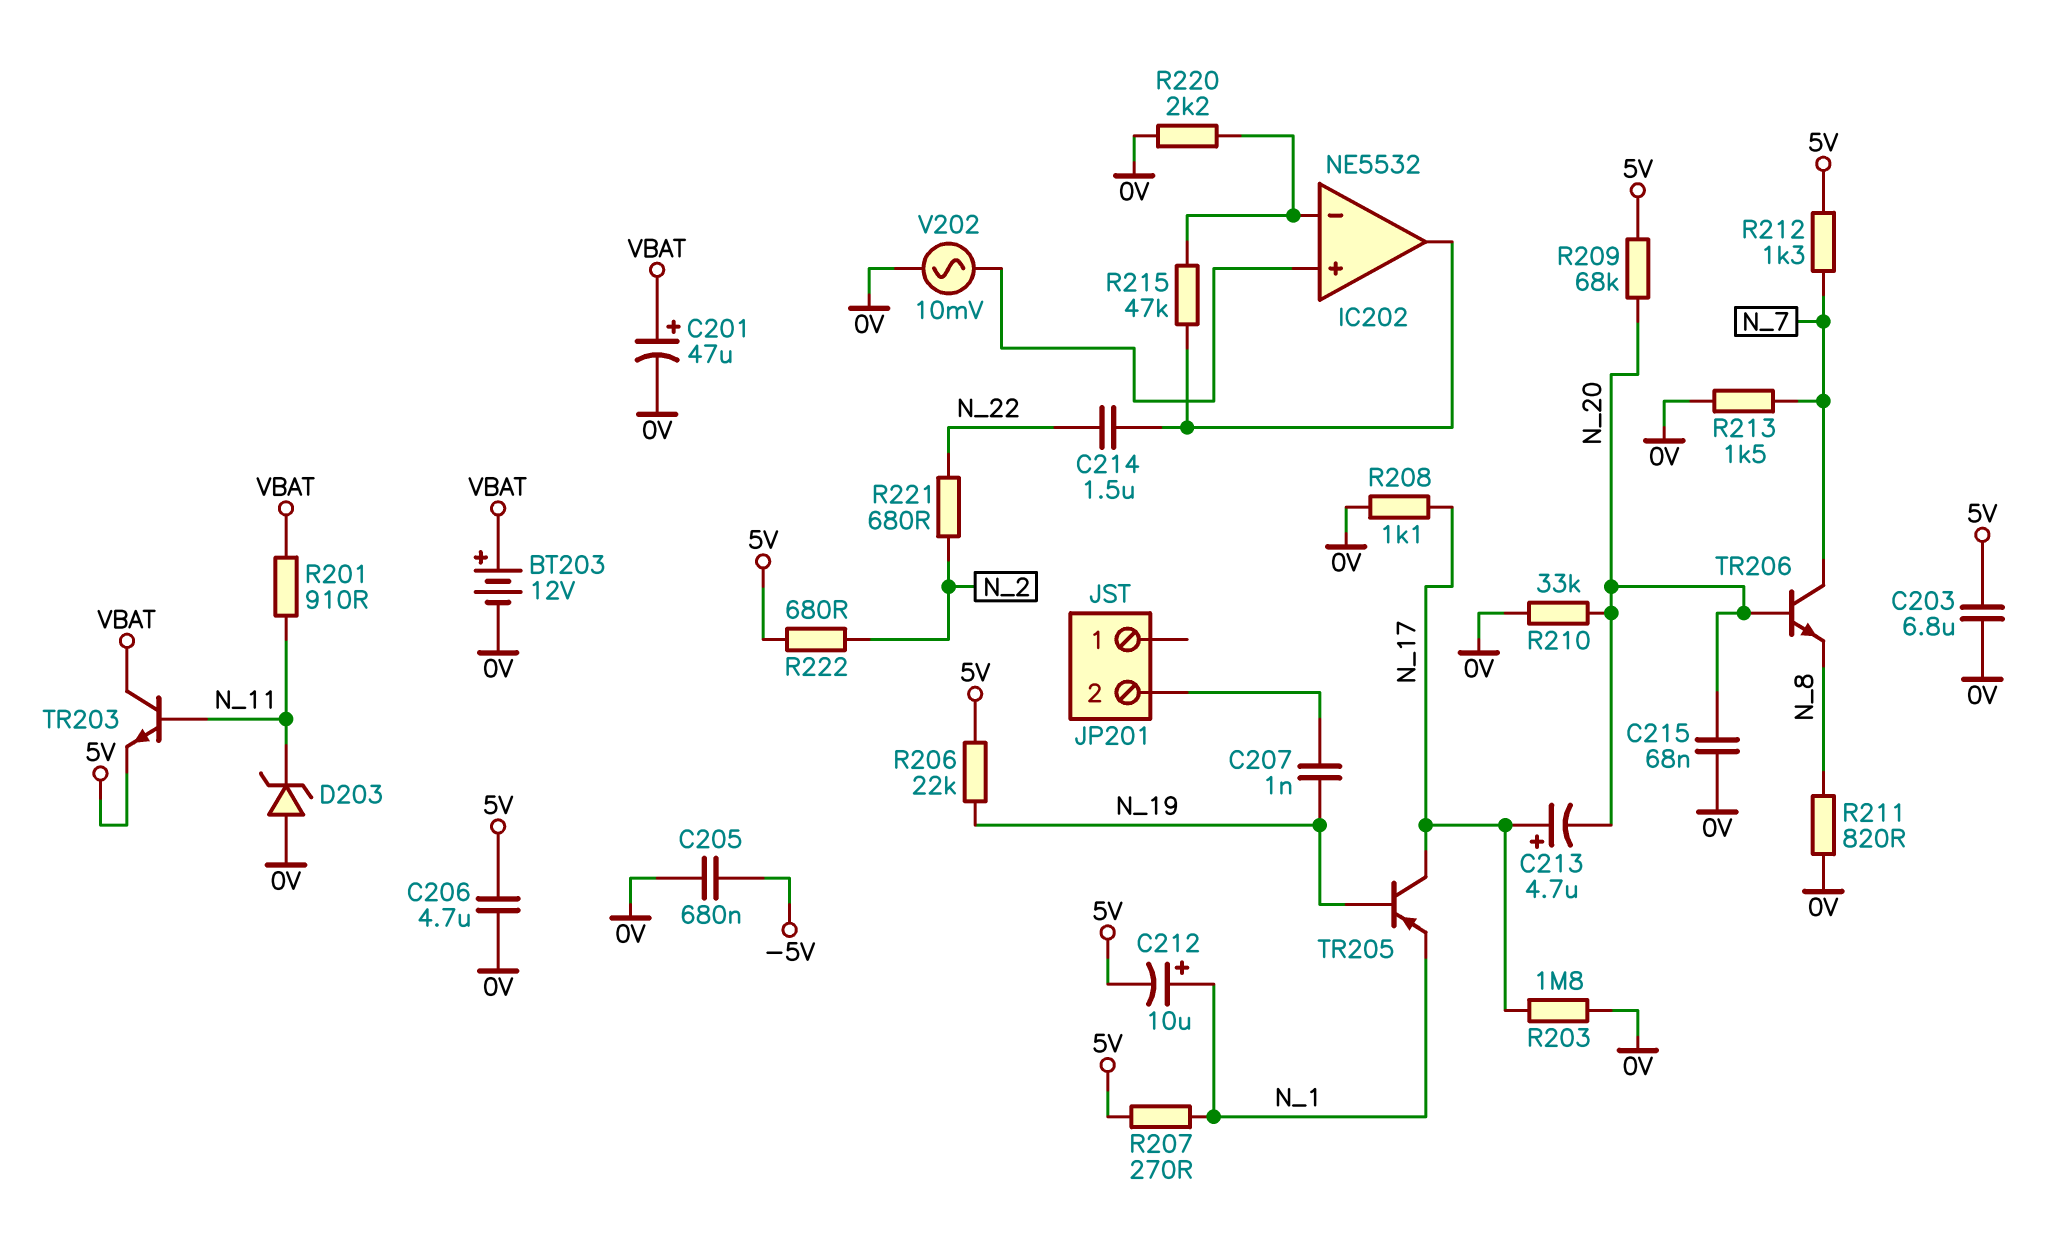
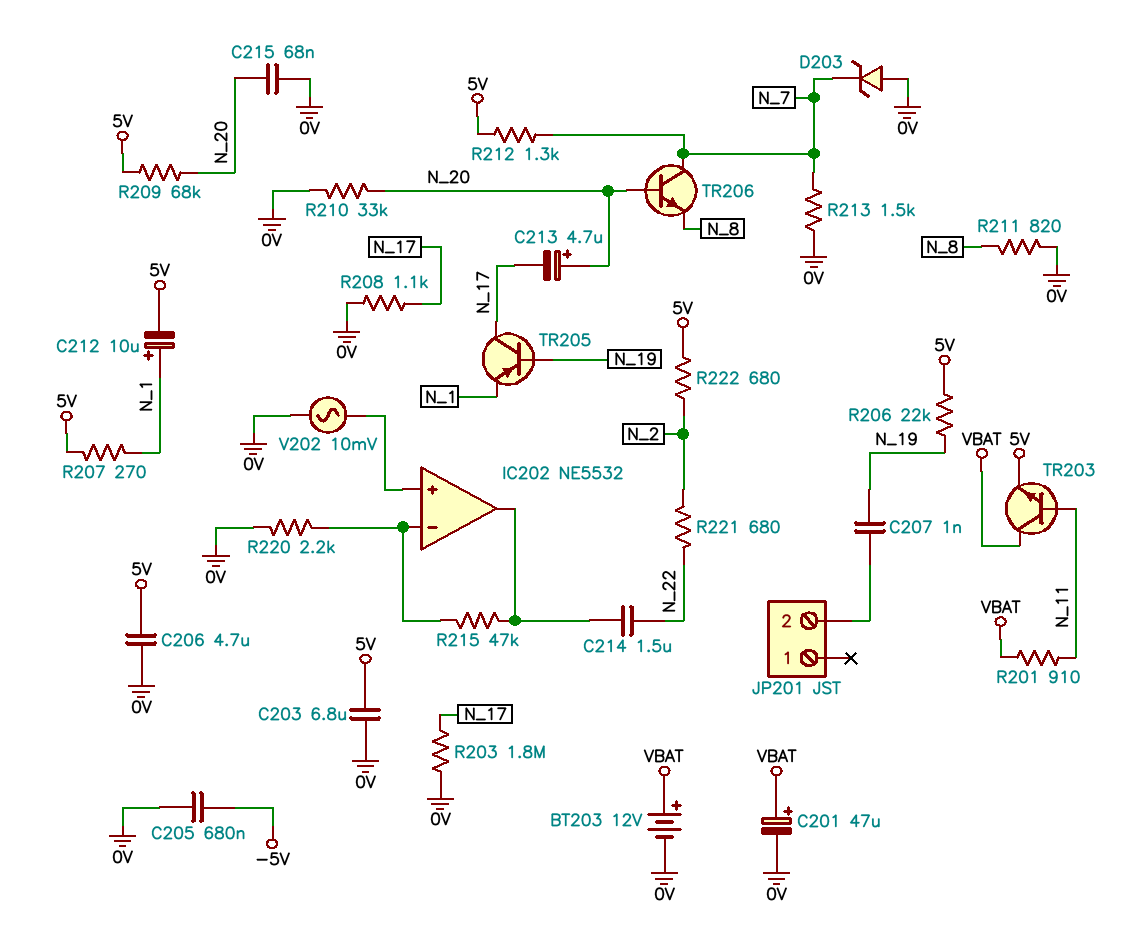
C213: 4.7uF (plus N_17, minus N_20) -> 4.7uF (plus N_20, minus N_17)
D203: zener (A 0V, K N_11) -> zener (A 0V, K N_7)

